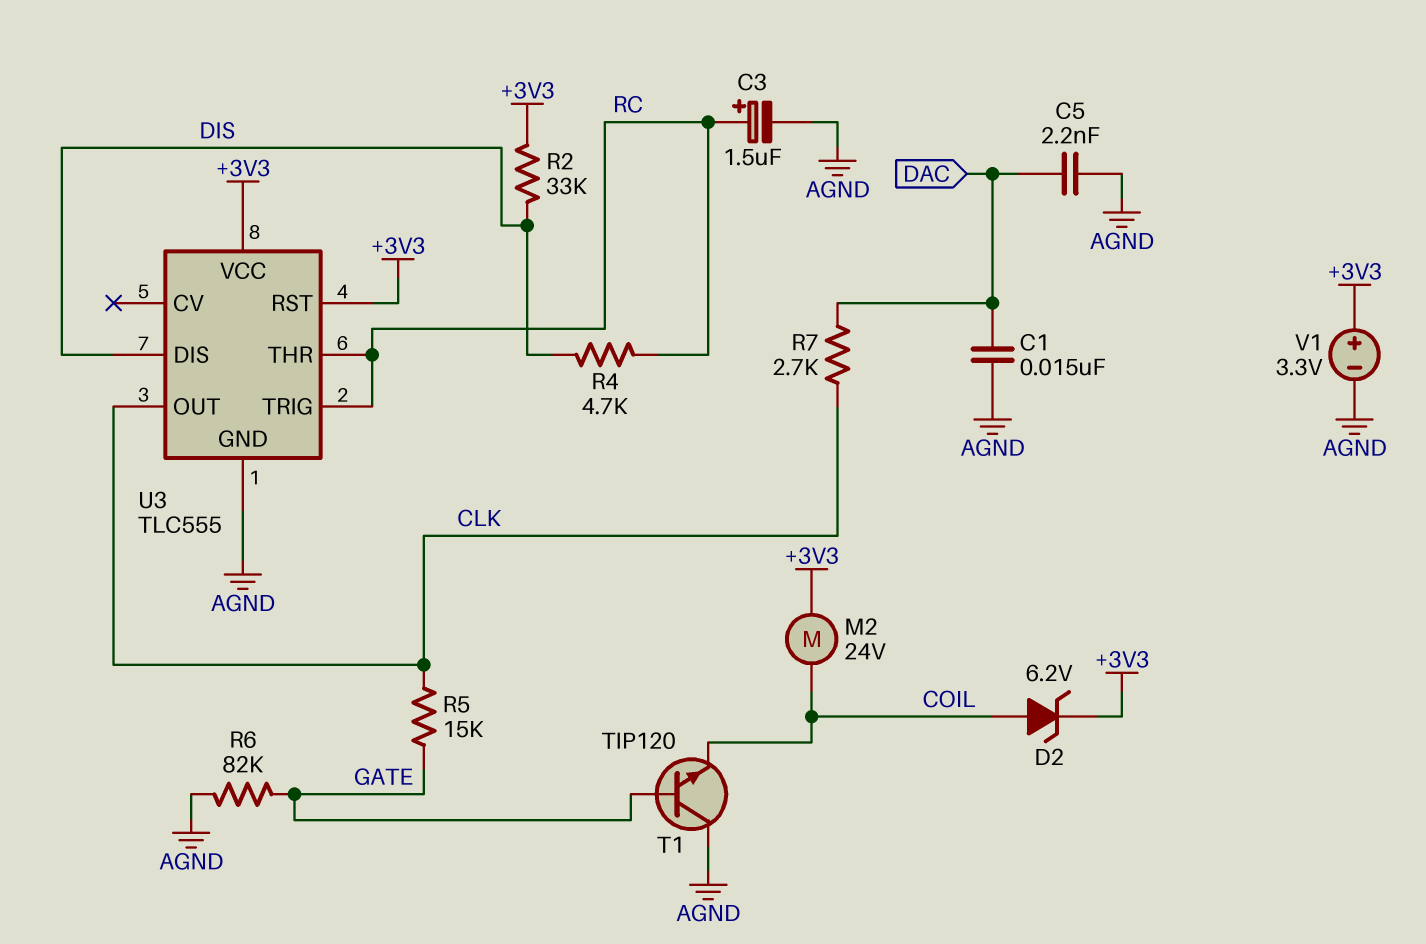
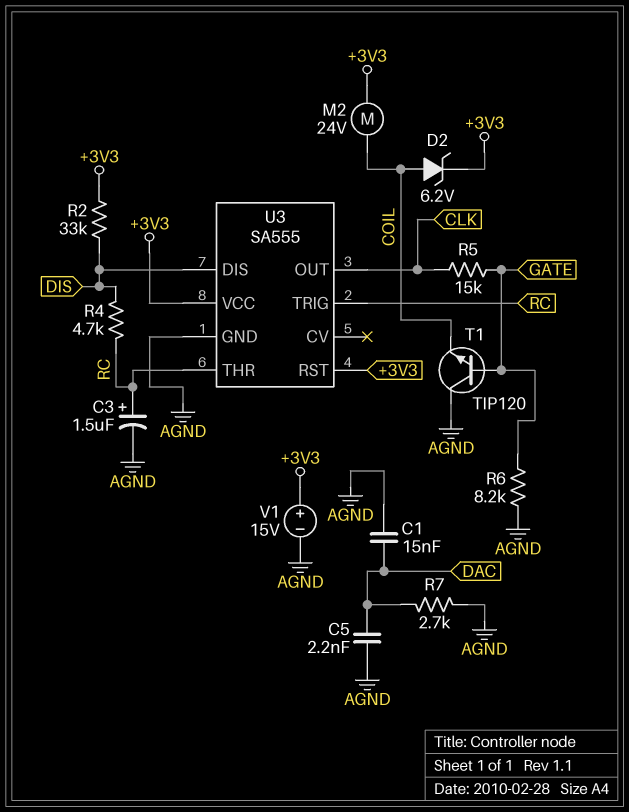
R6: 82k (AGND, GATE) -> 8.2k (AGND, GATE)
R7: 2.7k (CLK, DAC) -> 2.7k (AGND, DAC)
U3: TLC555 -> SA555
V1: 3.3V (plus +3V3, minus AGND) -> 15V (plus +3V3, minus AGND)

